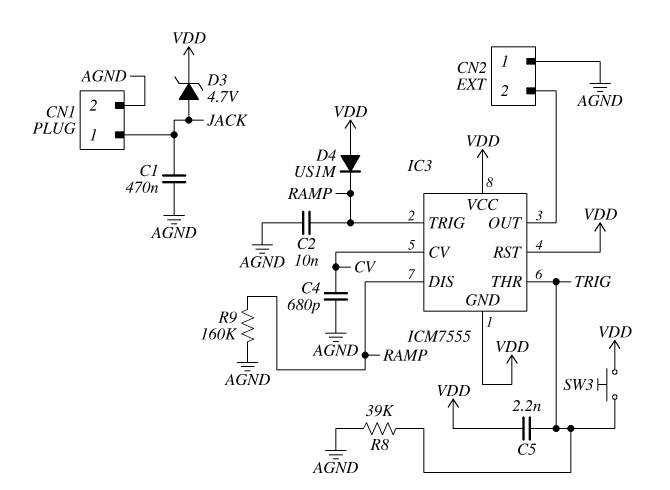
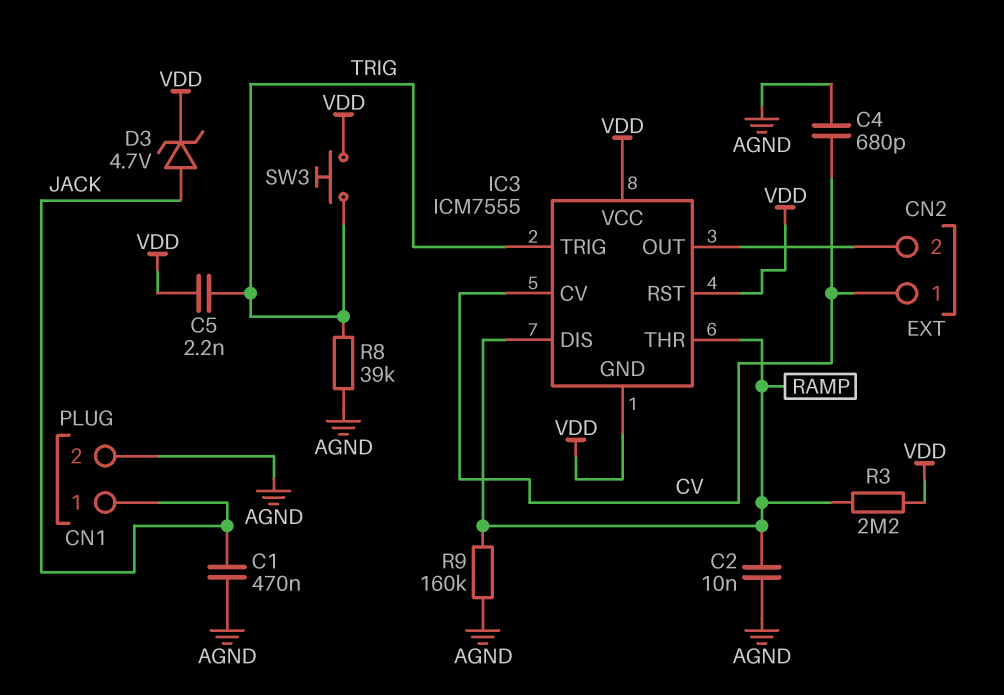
CN2 pin 1: AGND -> CV
D4: diode US1M (A VDD, K RAMP) -> none
IC3 pin THR: TRIG -> RAMP
IC3 pin TRIG: RAMP -> TRIG
R3: none -> 2.2M (RAMP, VDD)

